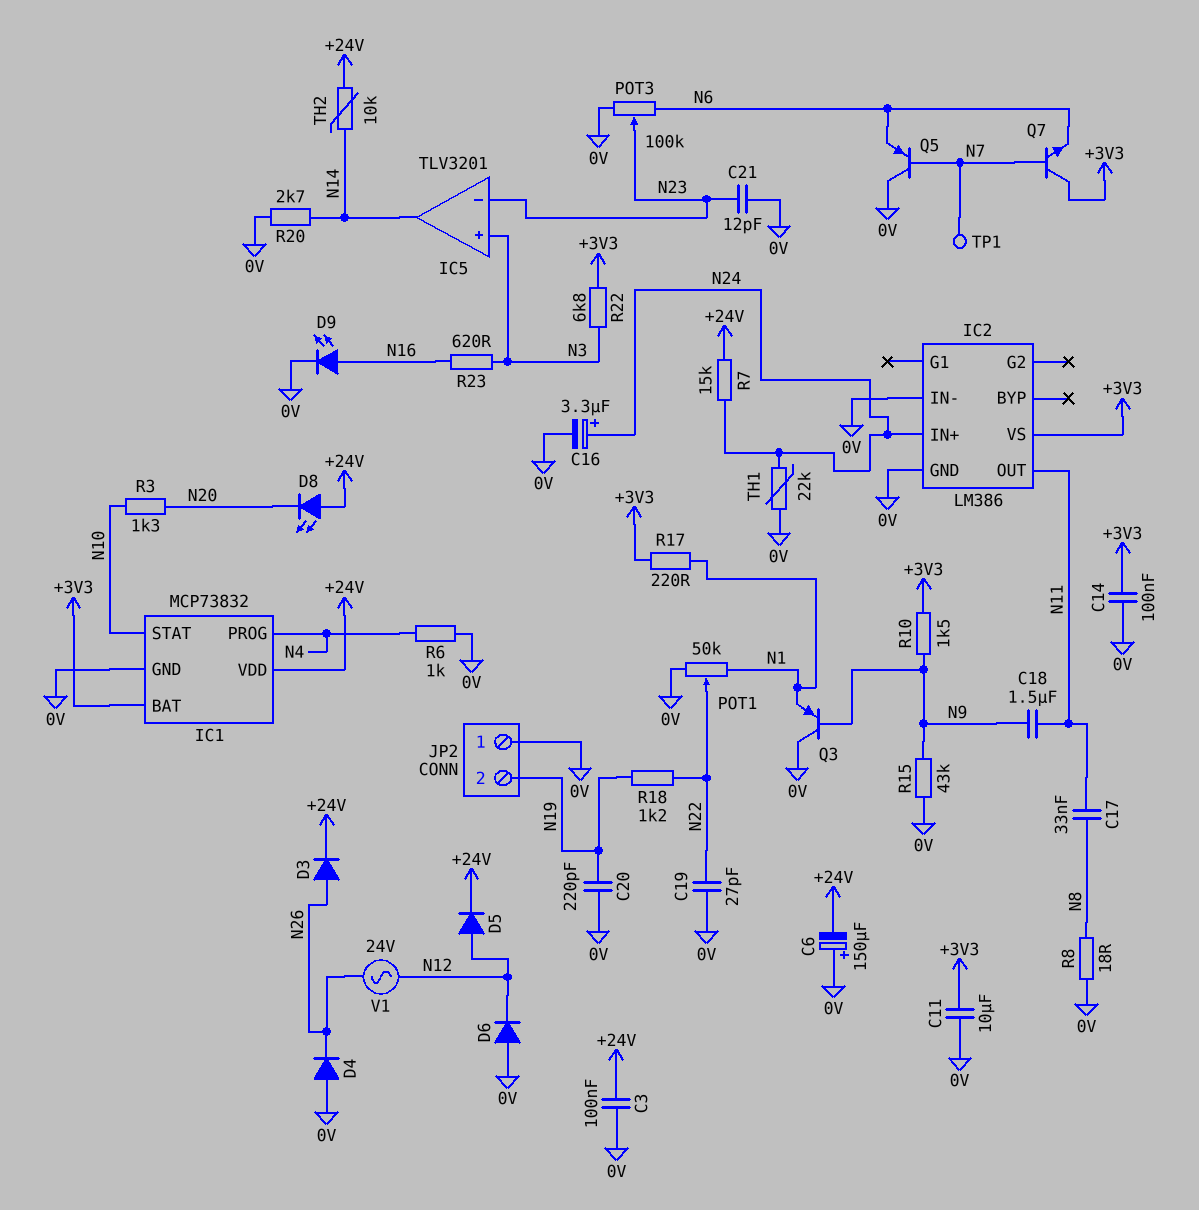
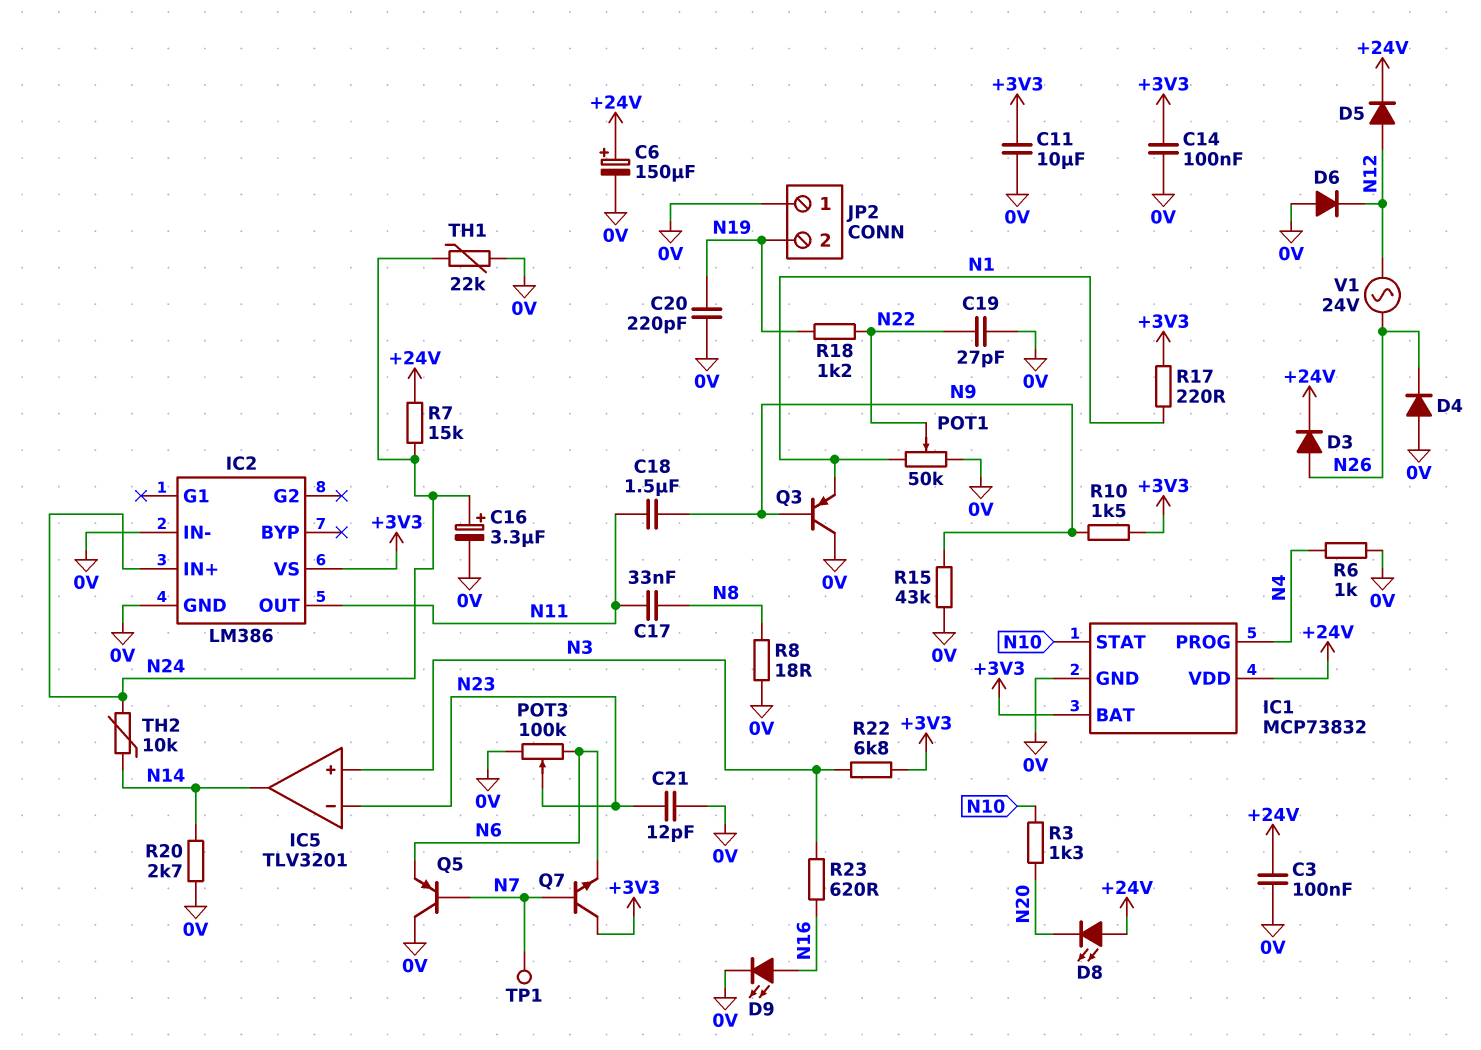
C6: 150uF (plus 0V, minus +24V) -> 150uF (plus +24V, minus 0V)
TH2: 10k (+24V, N14) -> 10k (N14, N24)

